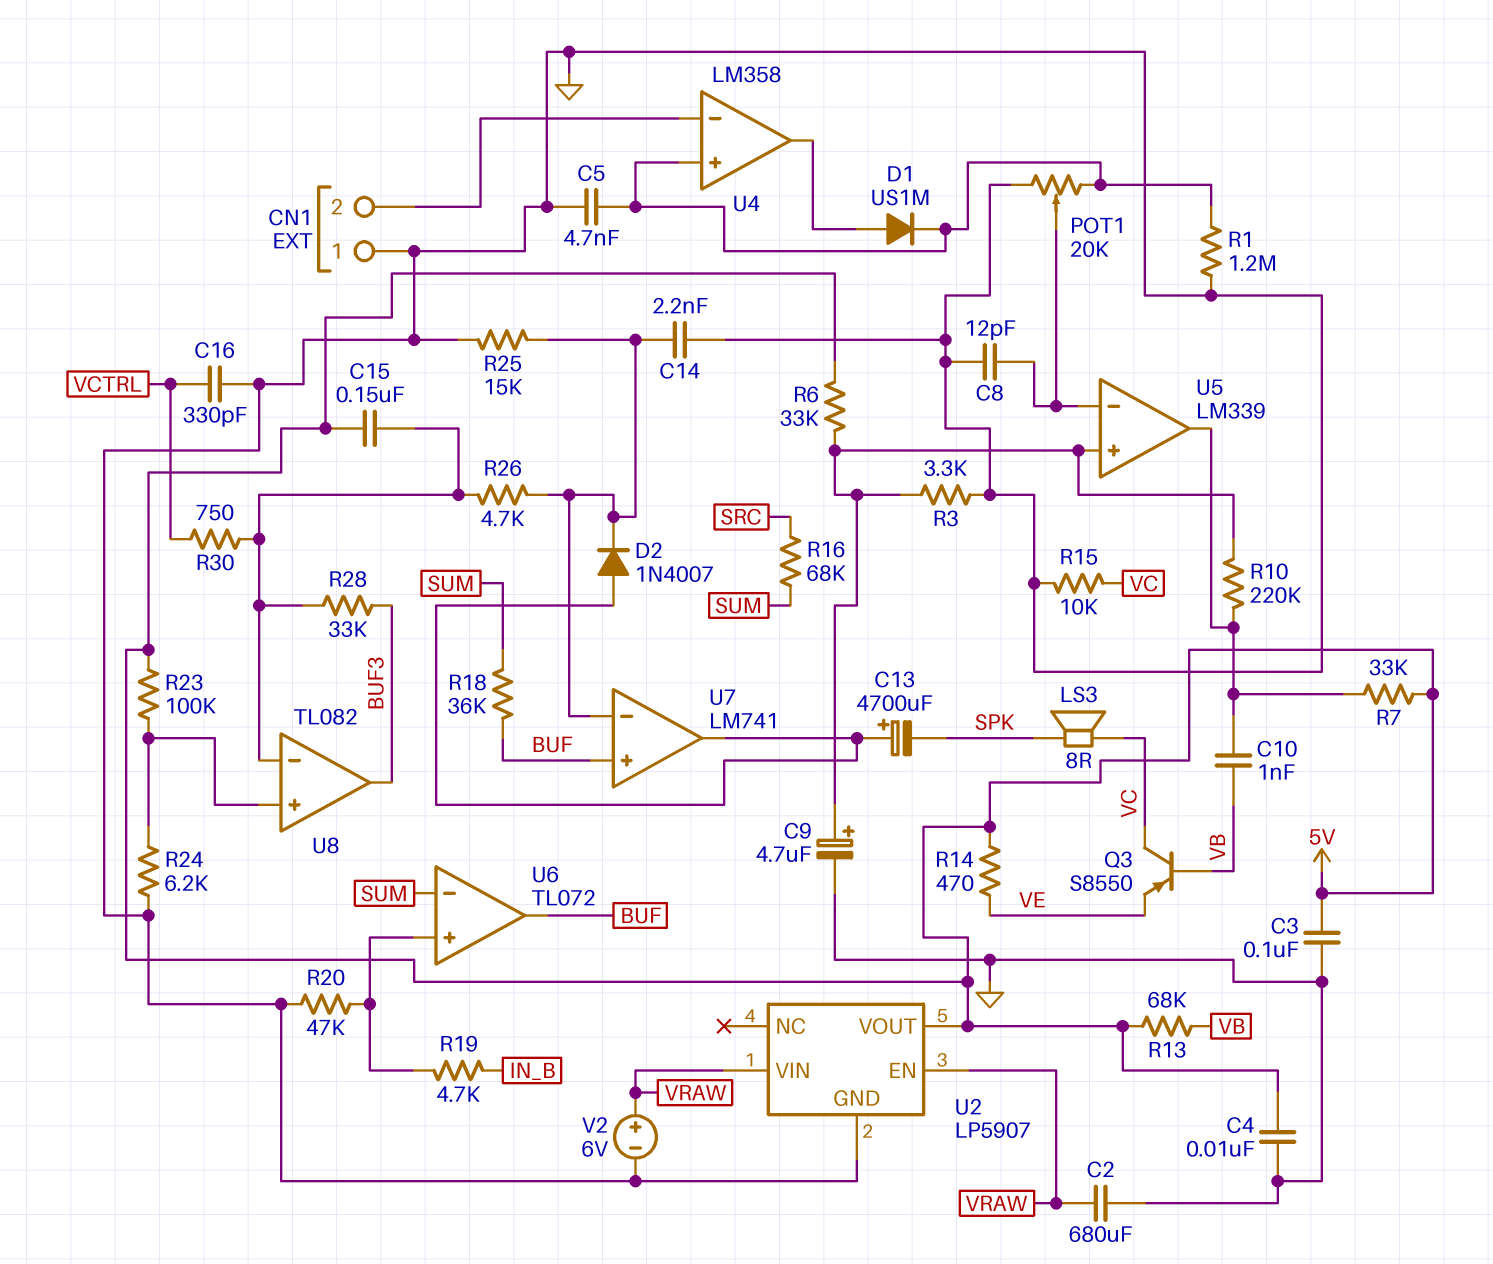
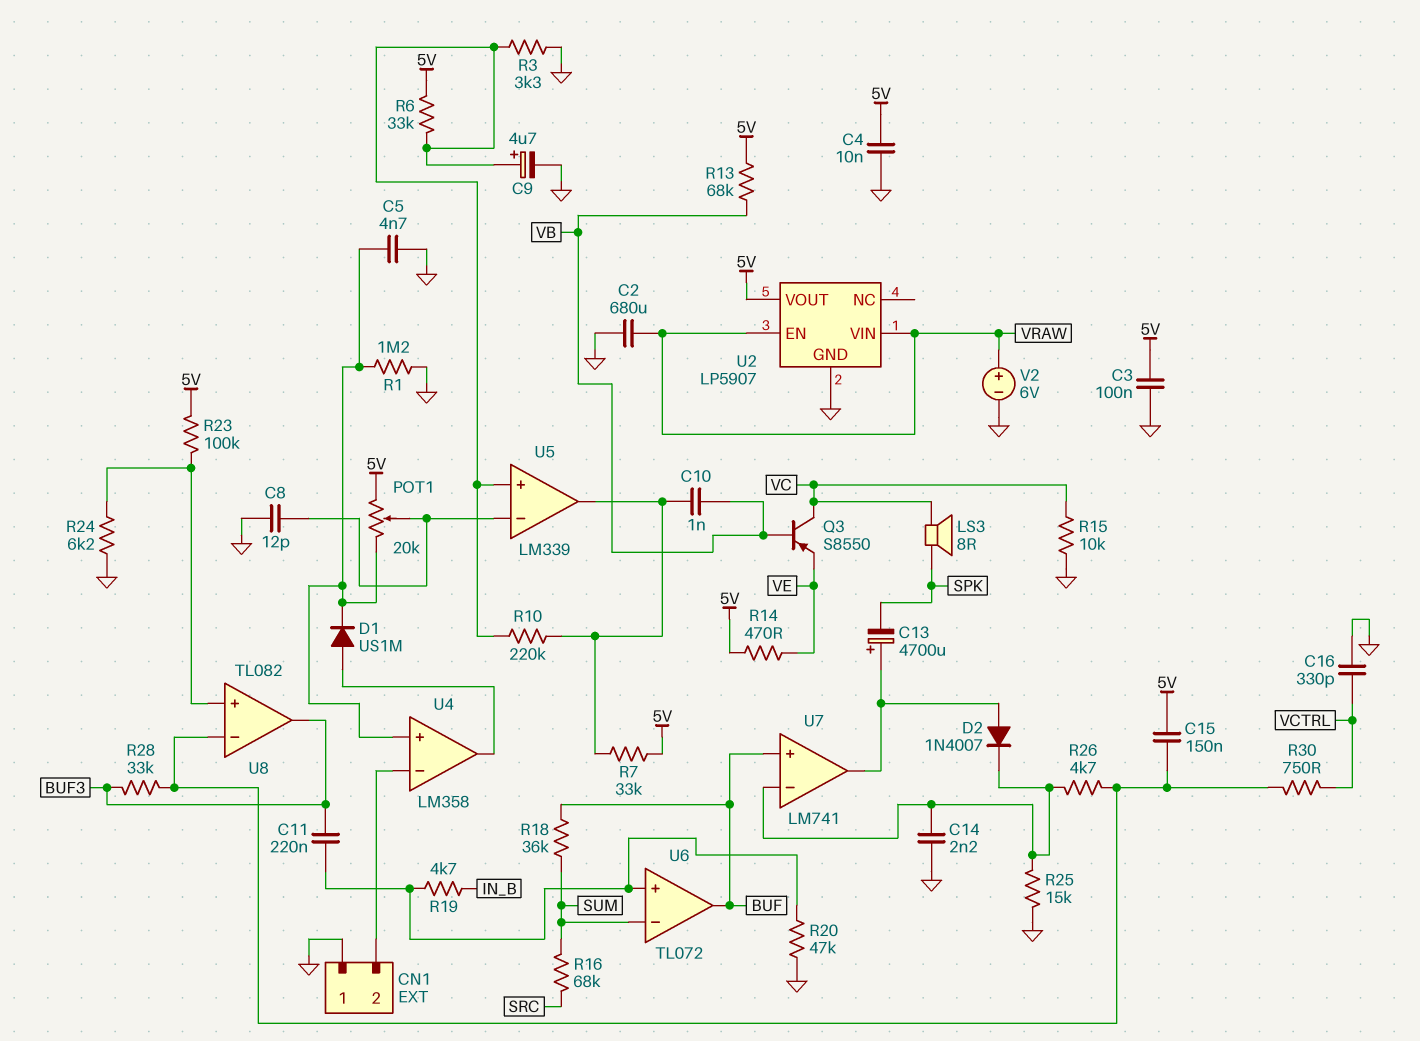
C11: none -> 220nF (BUF3, U6/in+)
POT1: 20k (GND, U4/in+, wiper U5/in-) -> 20k (5V, U4/in+, wiper U5/in-)

